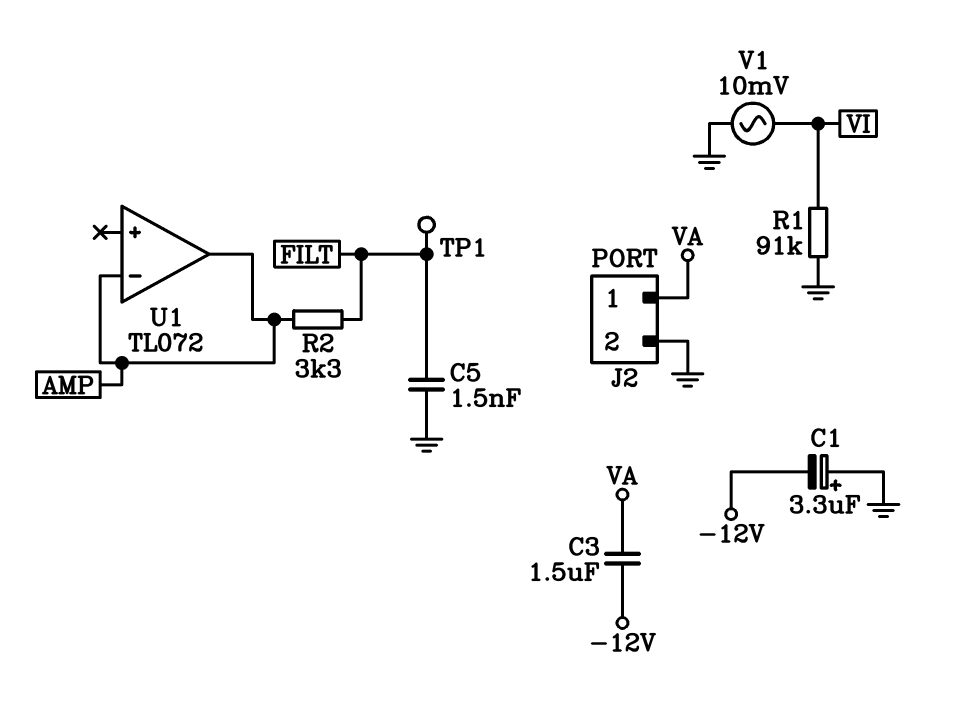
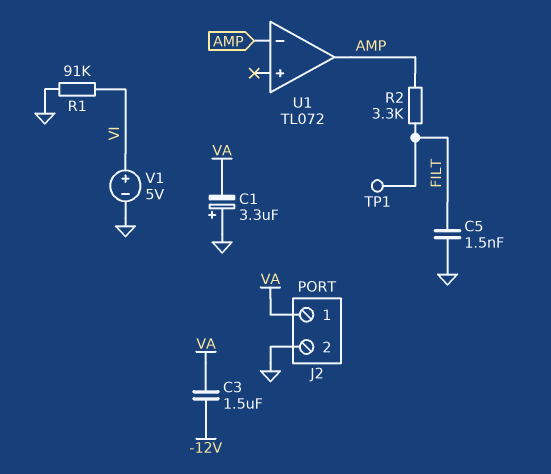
C1: 3.3uF (plus GND, minus -12V) -> 3.3uF (plus GND, minus VA)
V1: AC 10mV (GND, VI) -> 5V (plus VI, minus GND)

